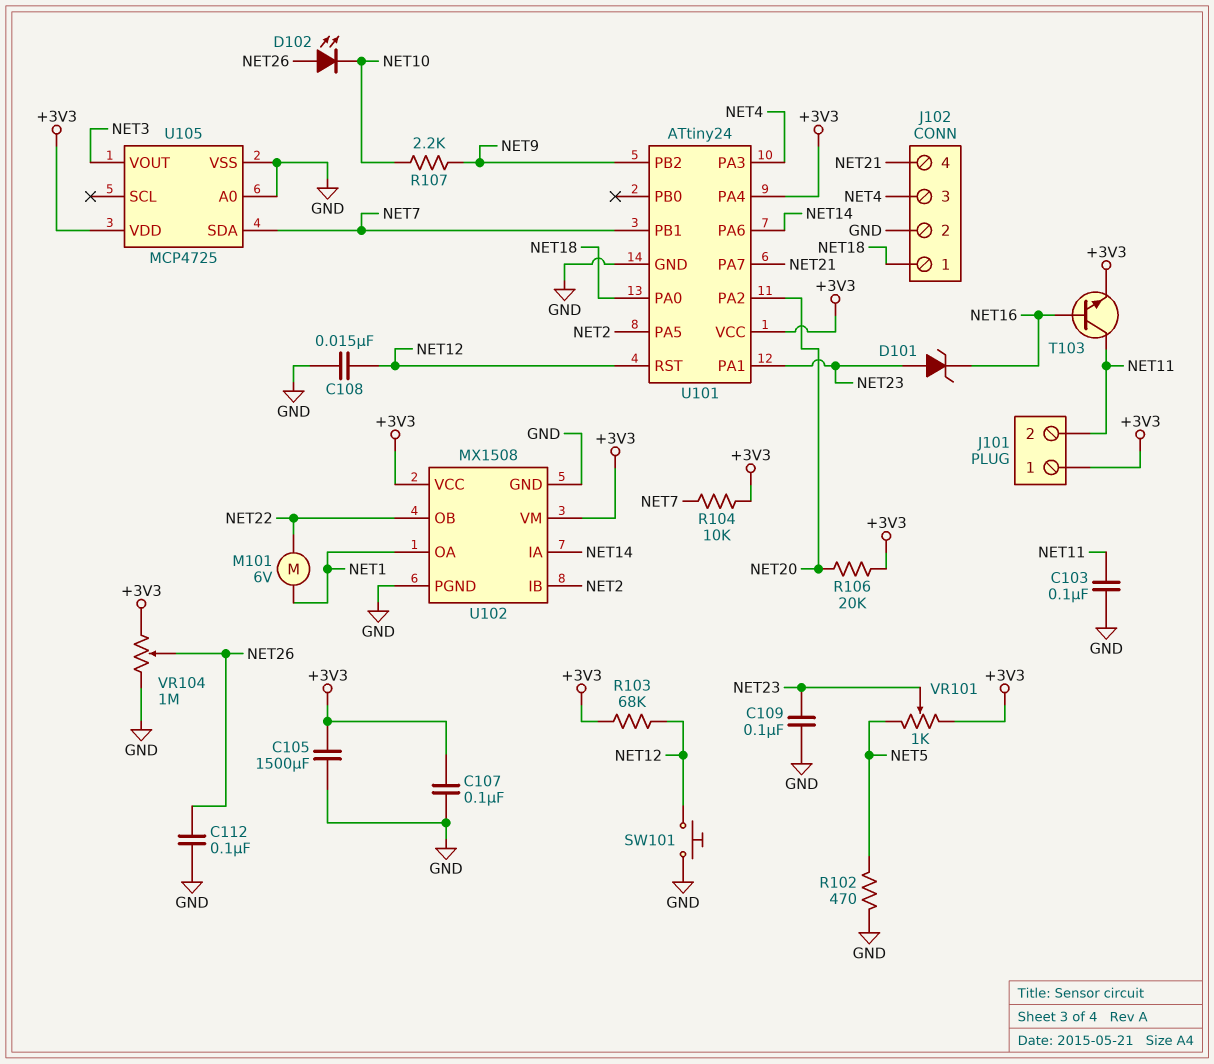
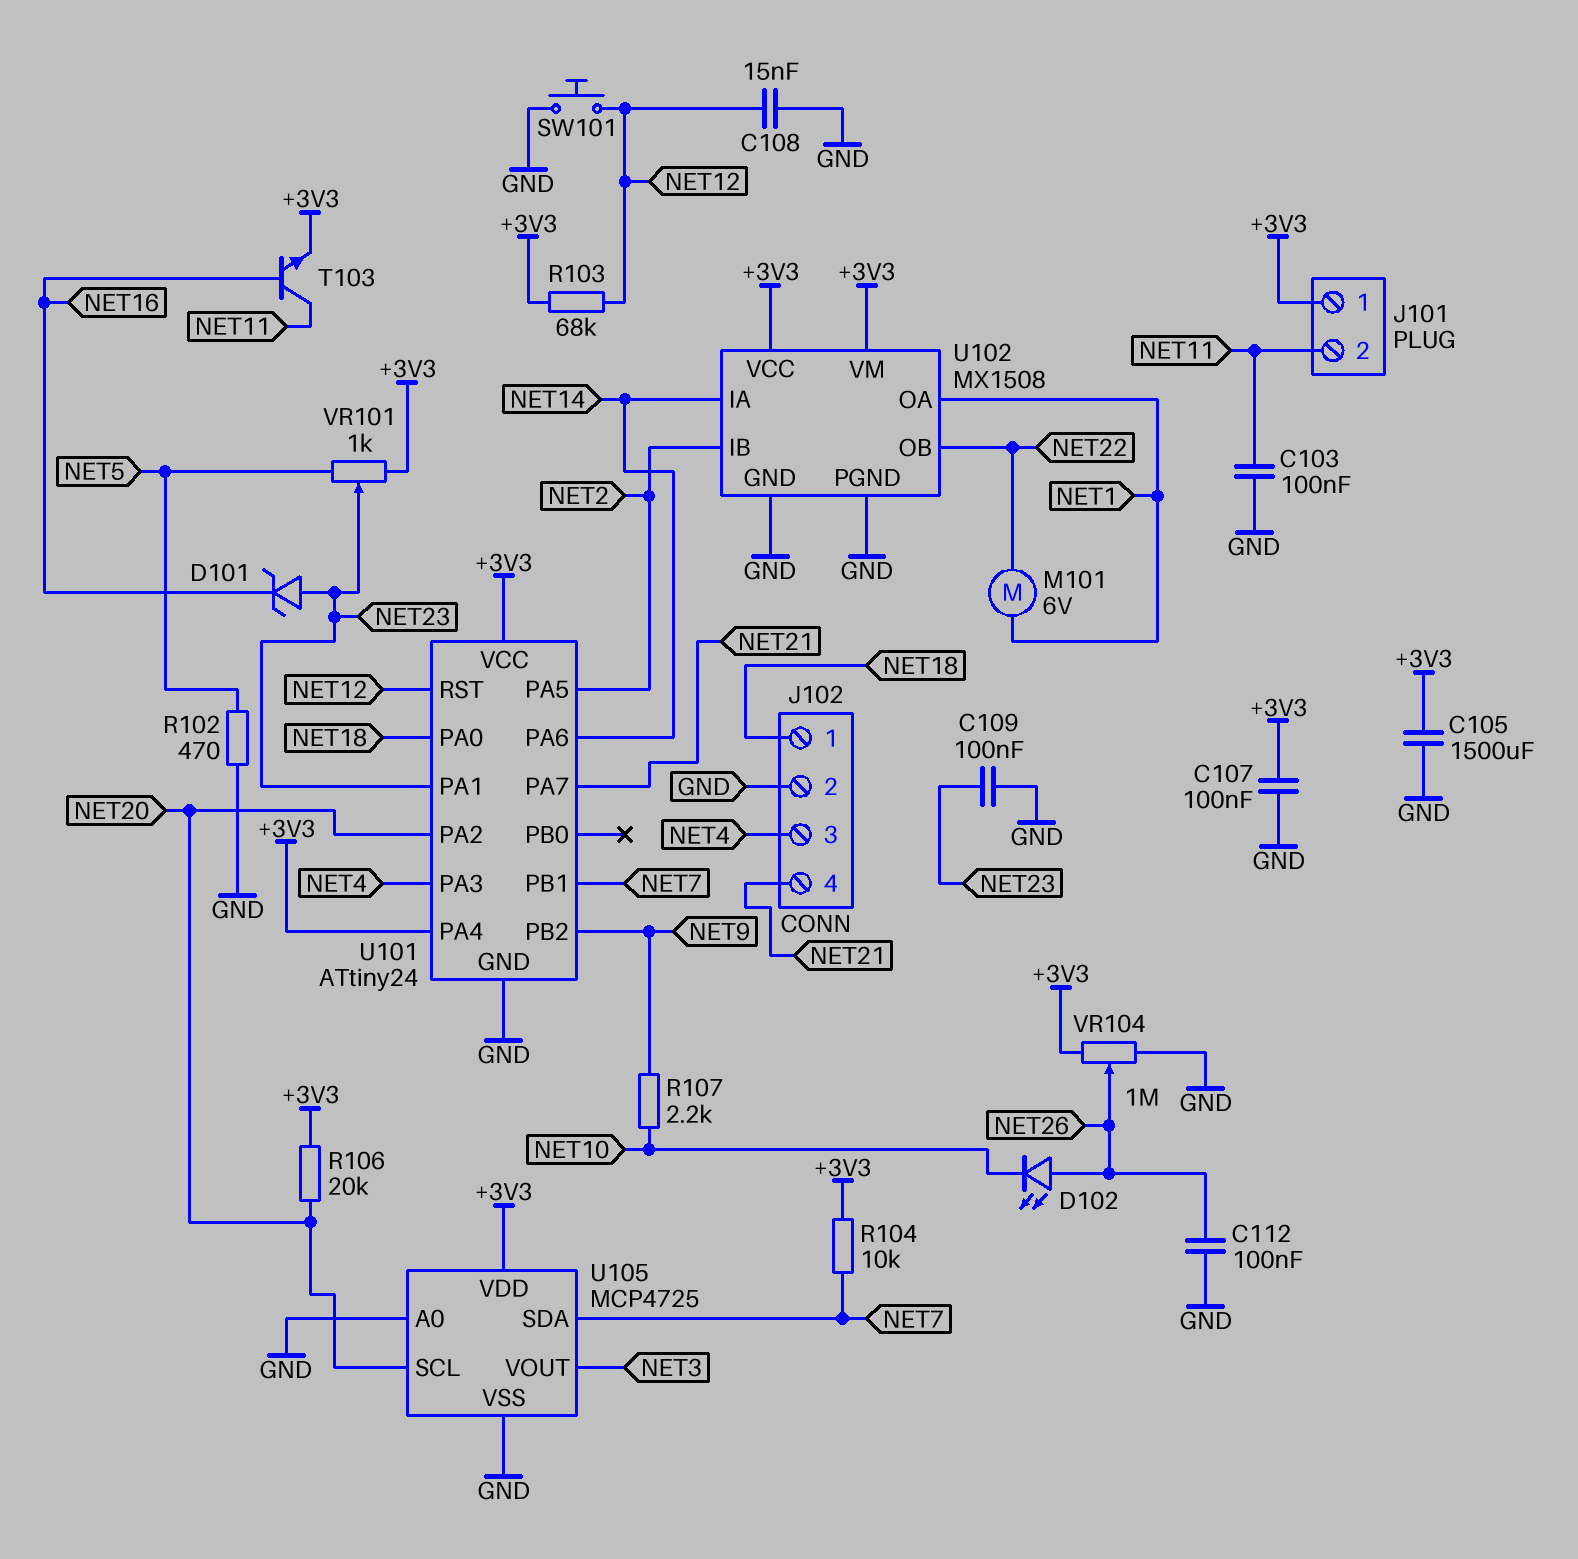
U105 pin SCL: none -> NET20

